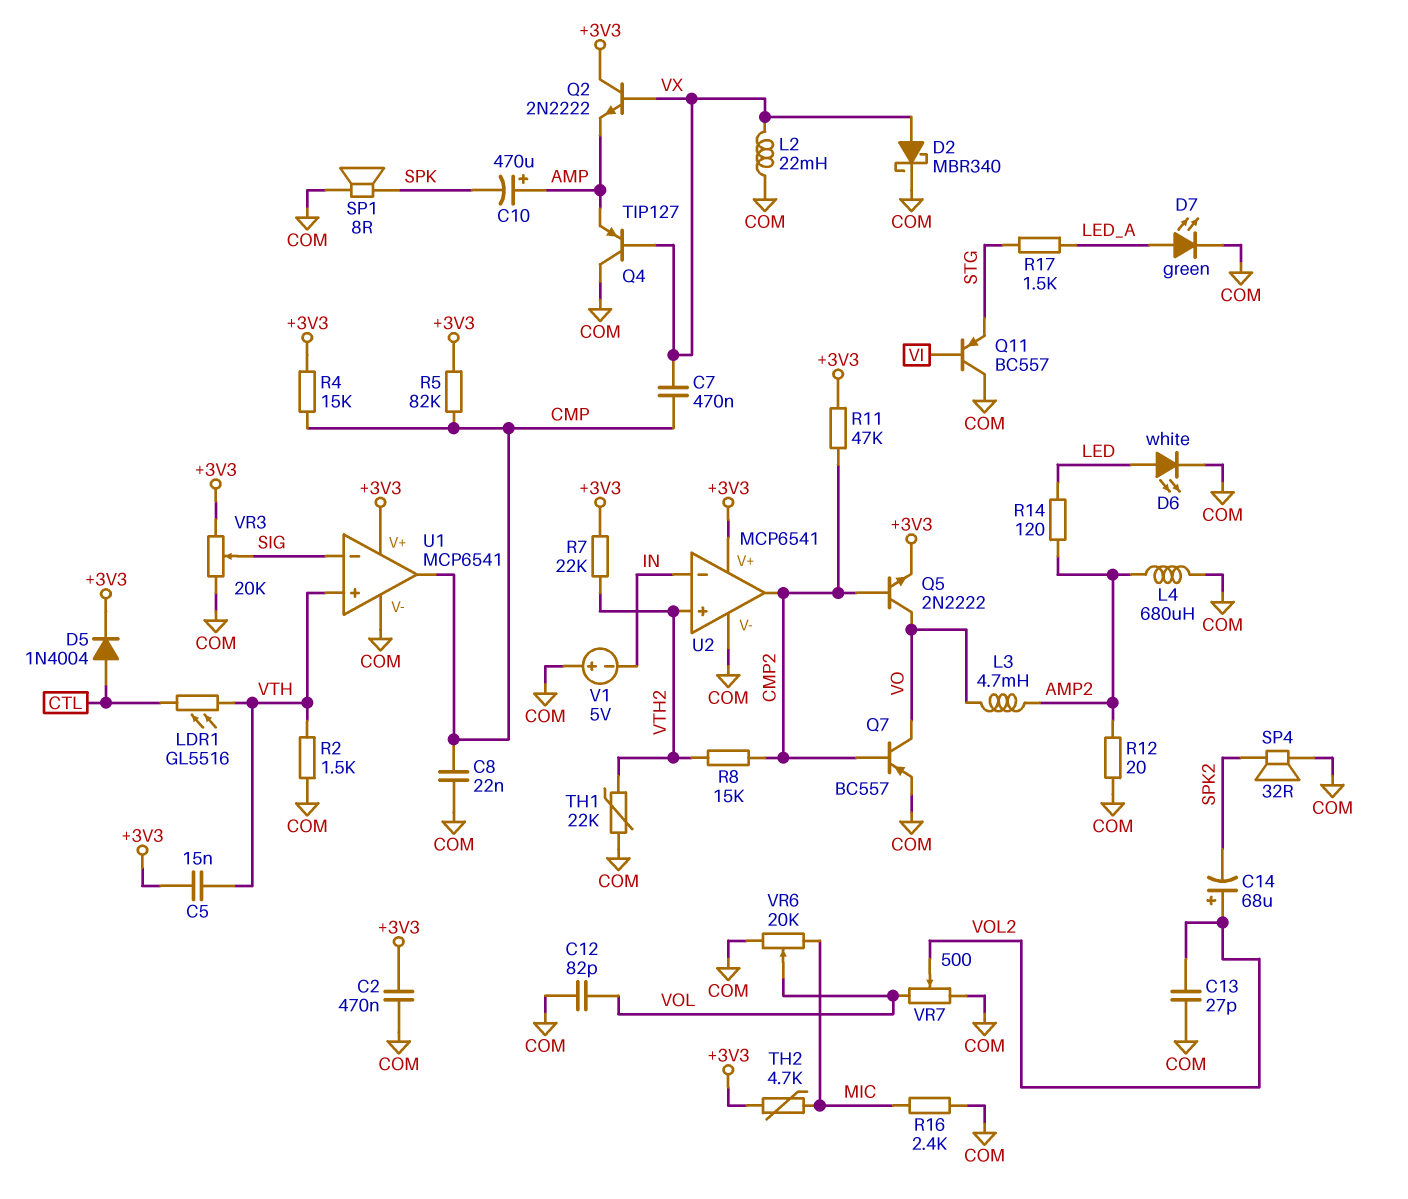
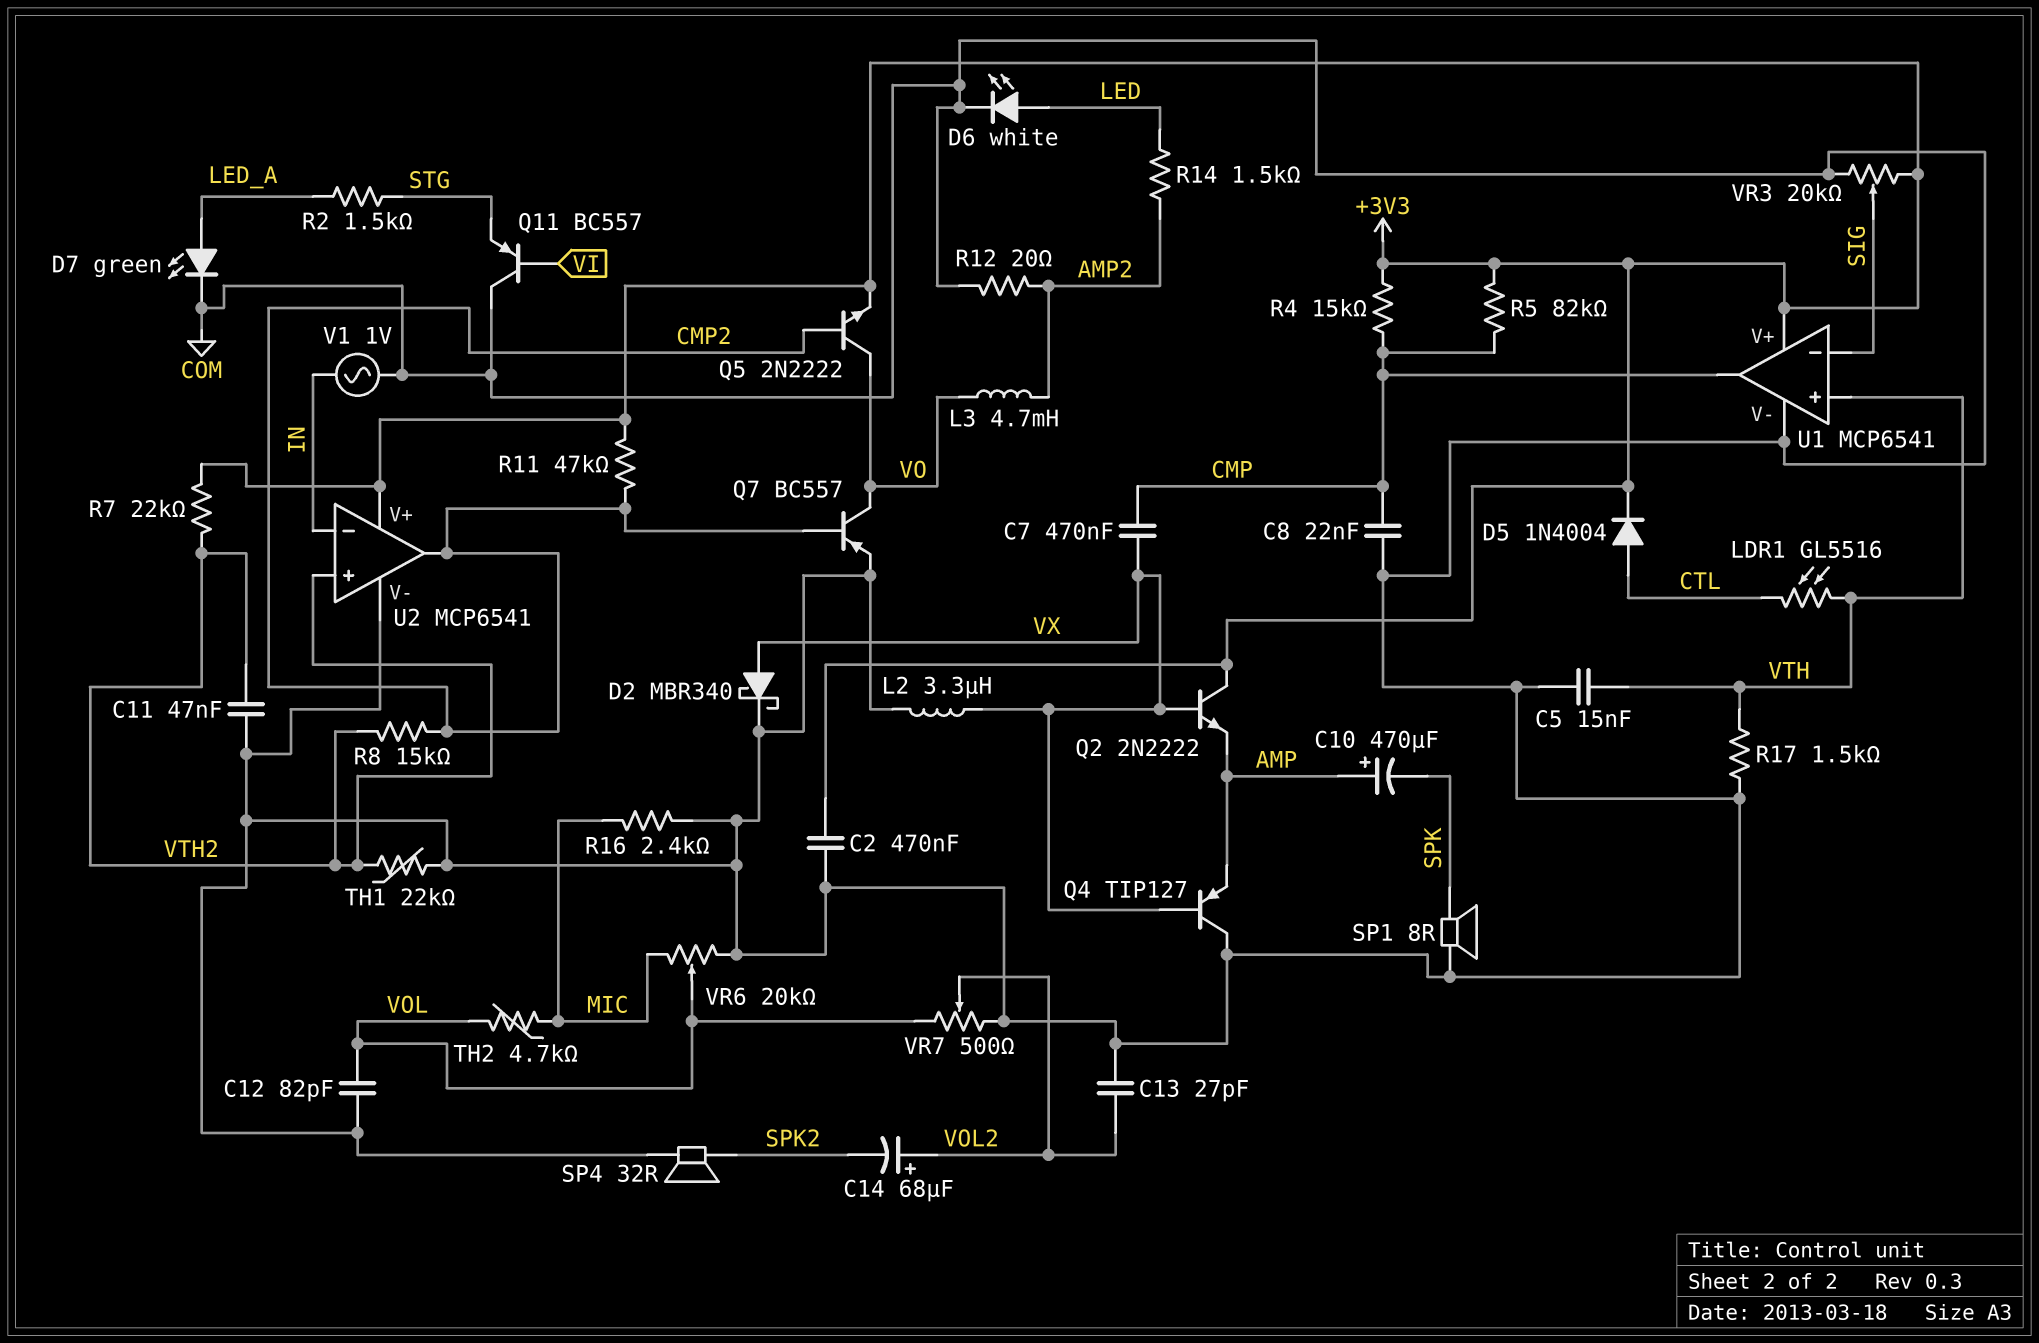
C5: 15nF (+3V3, VTH) -> 15nF (COM, VTH)
C11: none -> 47nF (COM, VTH2)
L2: 22mH (COM, VX) -> 3.3uH (COM, VX)
L4: 680uH (AMP2, COM) -> none
R2: 1.5k (COM, VTH) -> 1.5k (LED_A, STG)
R14: 120 (AMP2, LED) -> 1.5k (AMP2, LED)
R17: 1.5k (LED_A, STG) -> 1.5k (COM, VTH)
TH2: 4.7k (+3V3, MIC) -> 4.7k (MIC, VOL)
V1: 5V (plus COM, minus IN) -> AC 1V (COM, IN)

